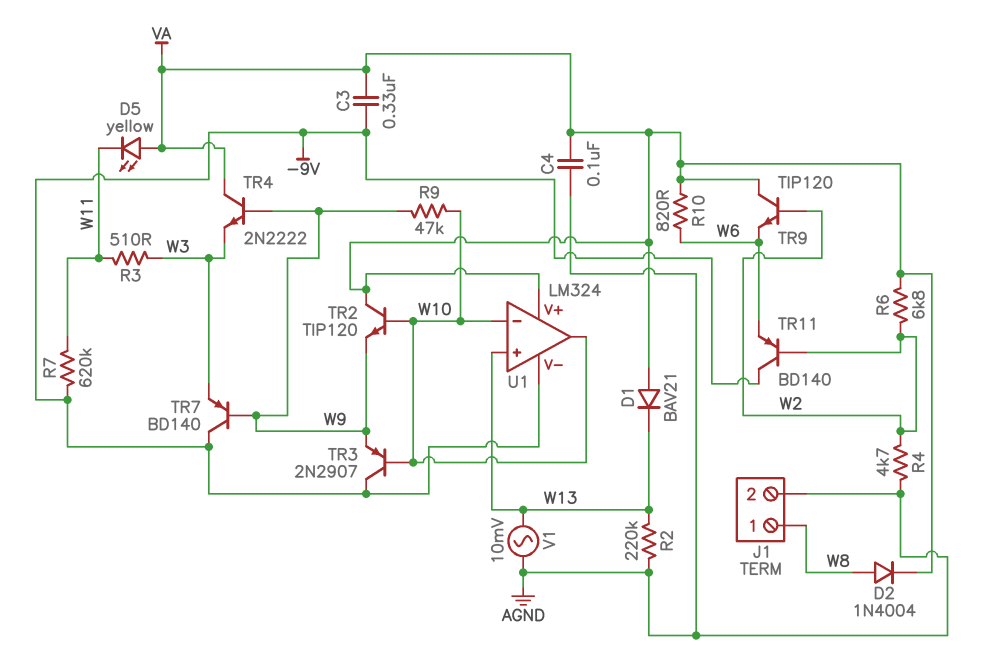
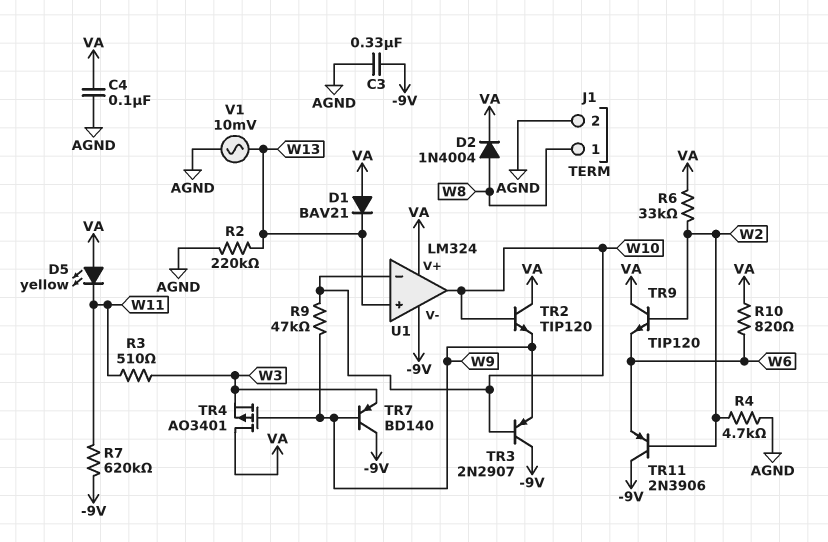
C3: 330nF (-9V, VA) -> 330nF (-9V, AGND)
R6: 6.8k (VA, W2) -> 33k (VA, W2)
TR4: NPN 2N2222 (B W9, C VA, E W3) -> PMOS AO3401 (G W9, D VA, S W3)
TR11: PNP BD140 (B W2, C -9V, E W6) -> PNP 2N3906 (B W2, C -9V, E W6)

